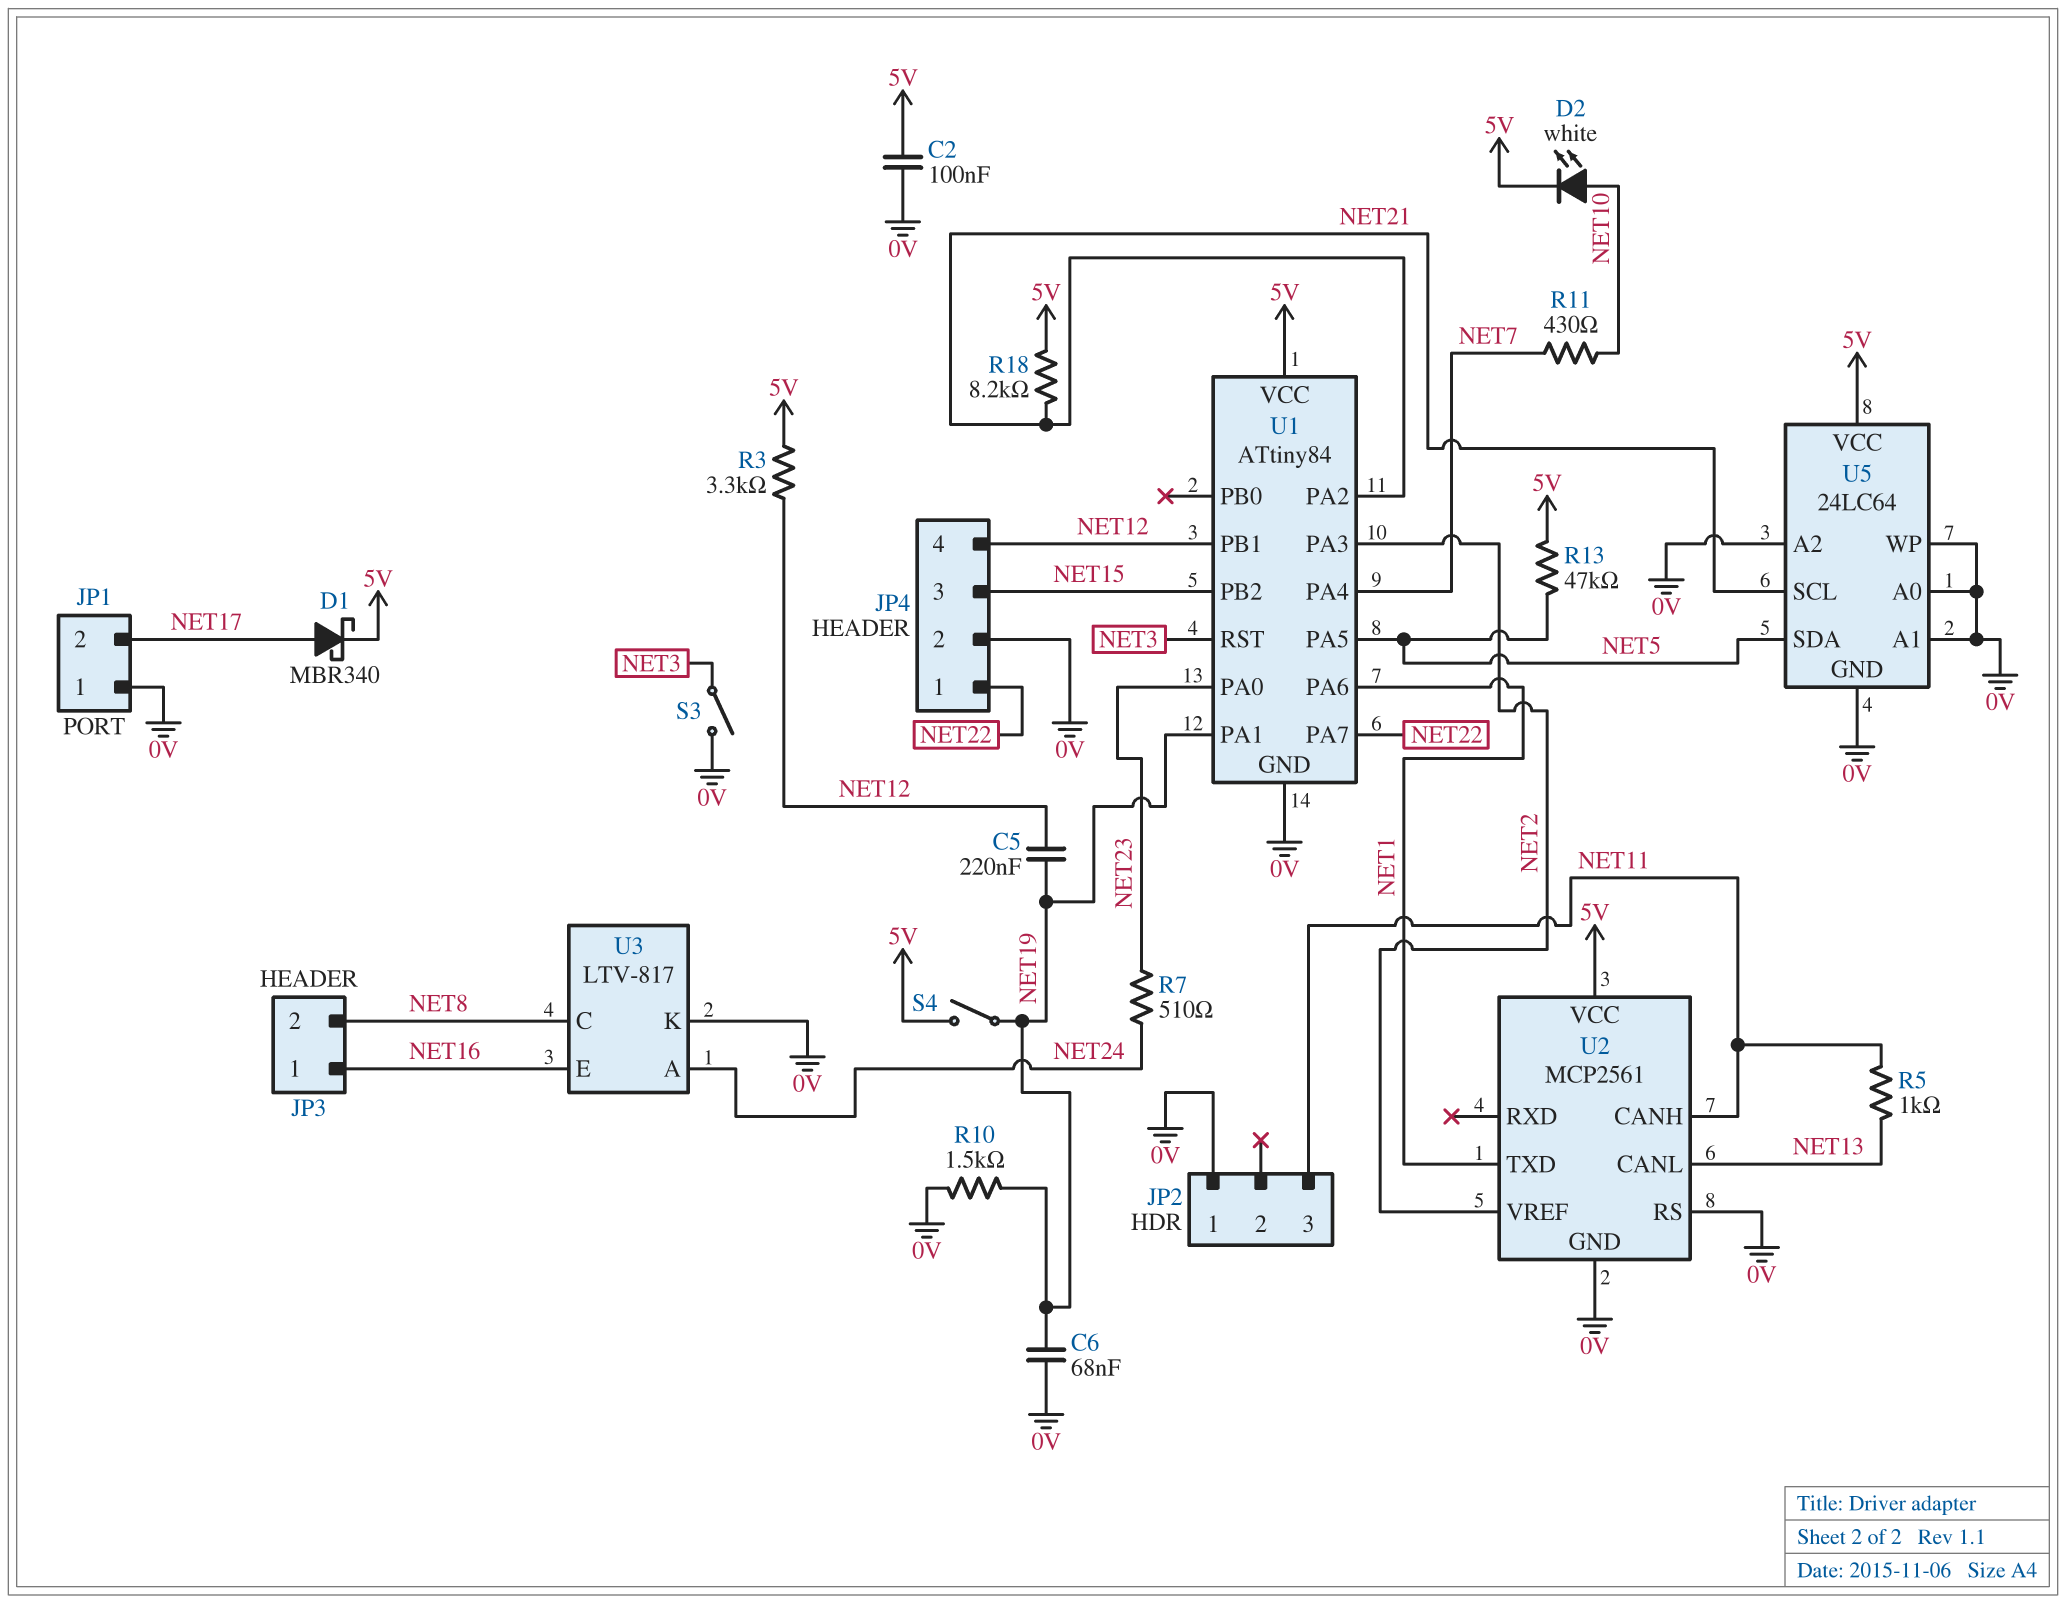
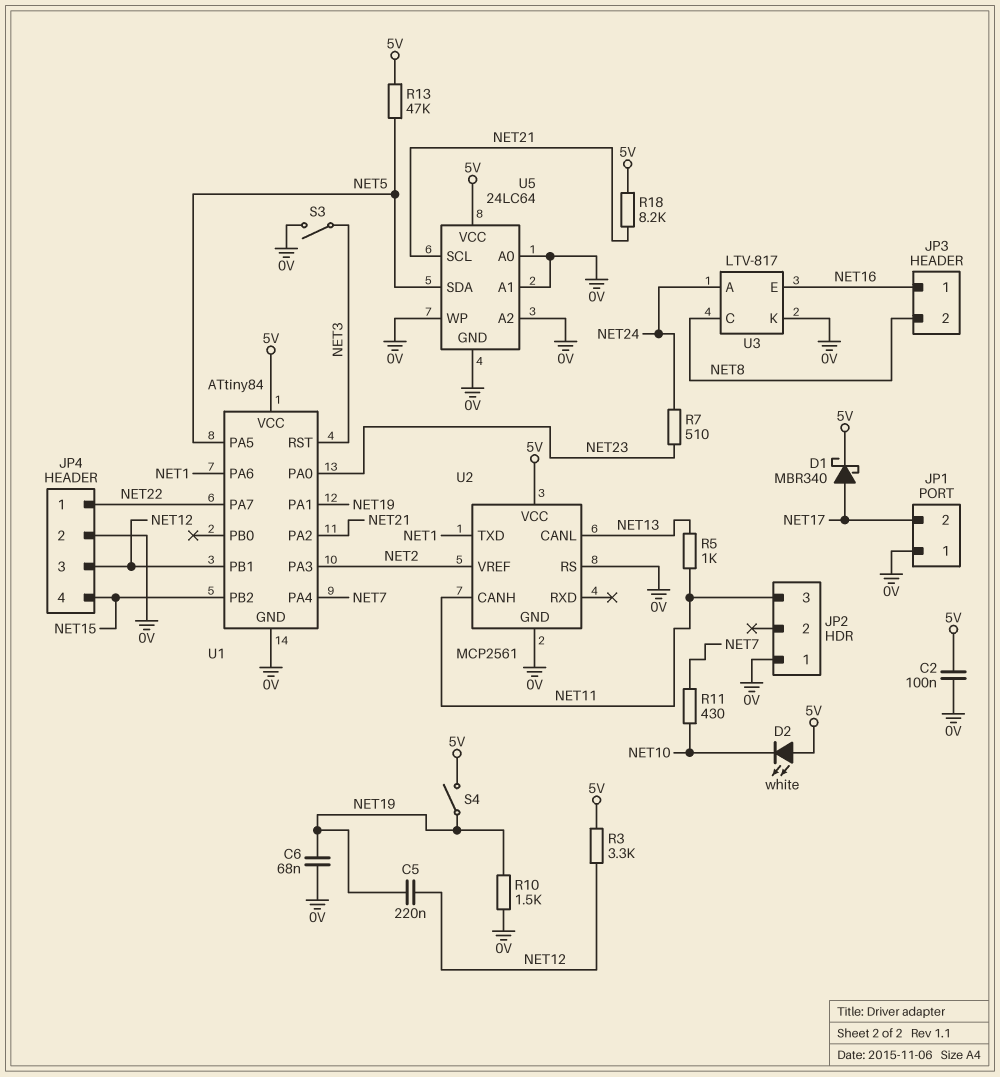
D2: LED white (A NET10, K 5V) -> LED white (A 5V, K NET10)
JP4 pin 3: NET15 -> NET12
JP4 pin 4: NET12 -> NET15

